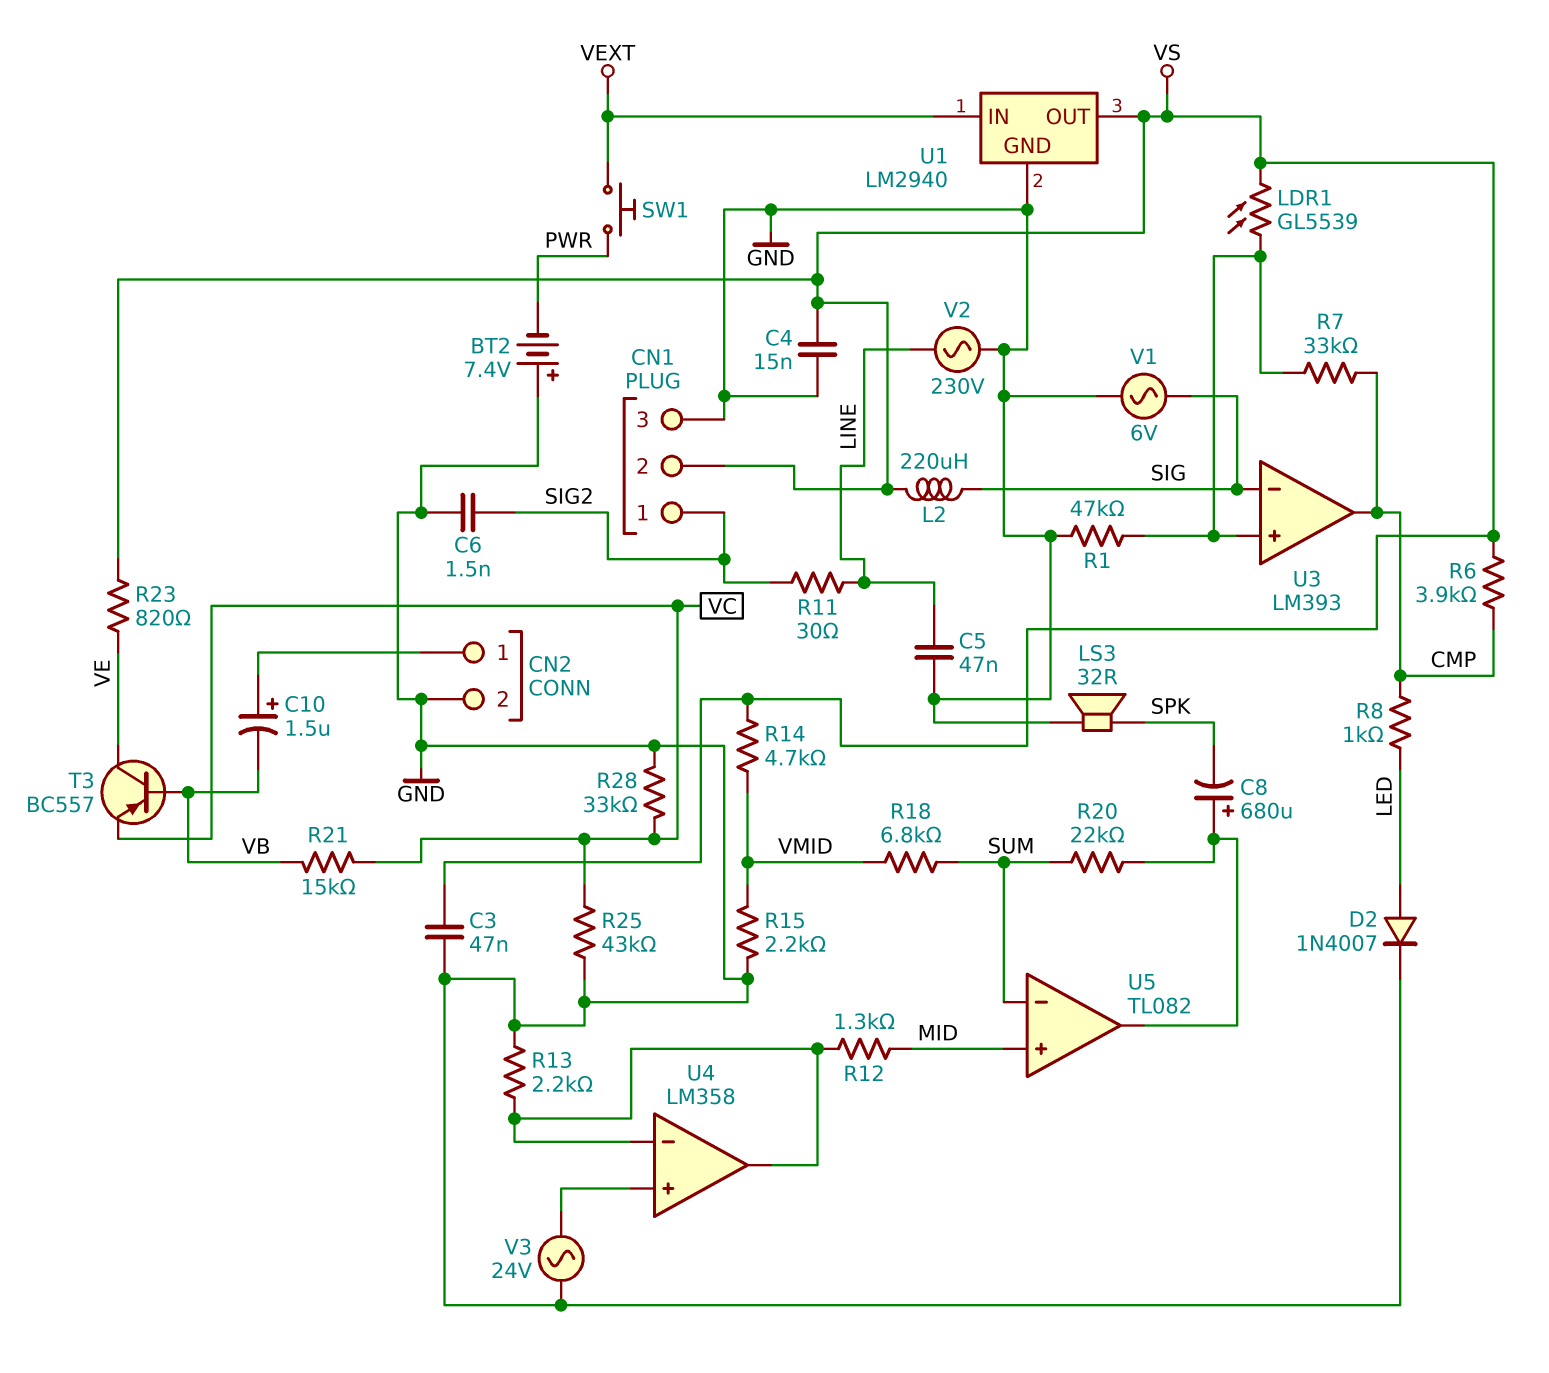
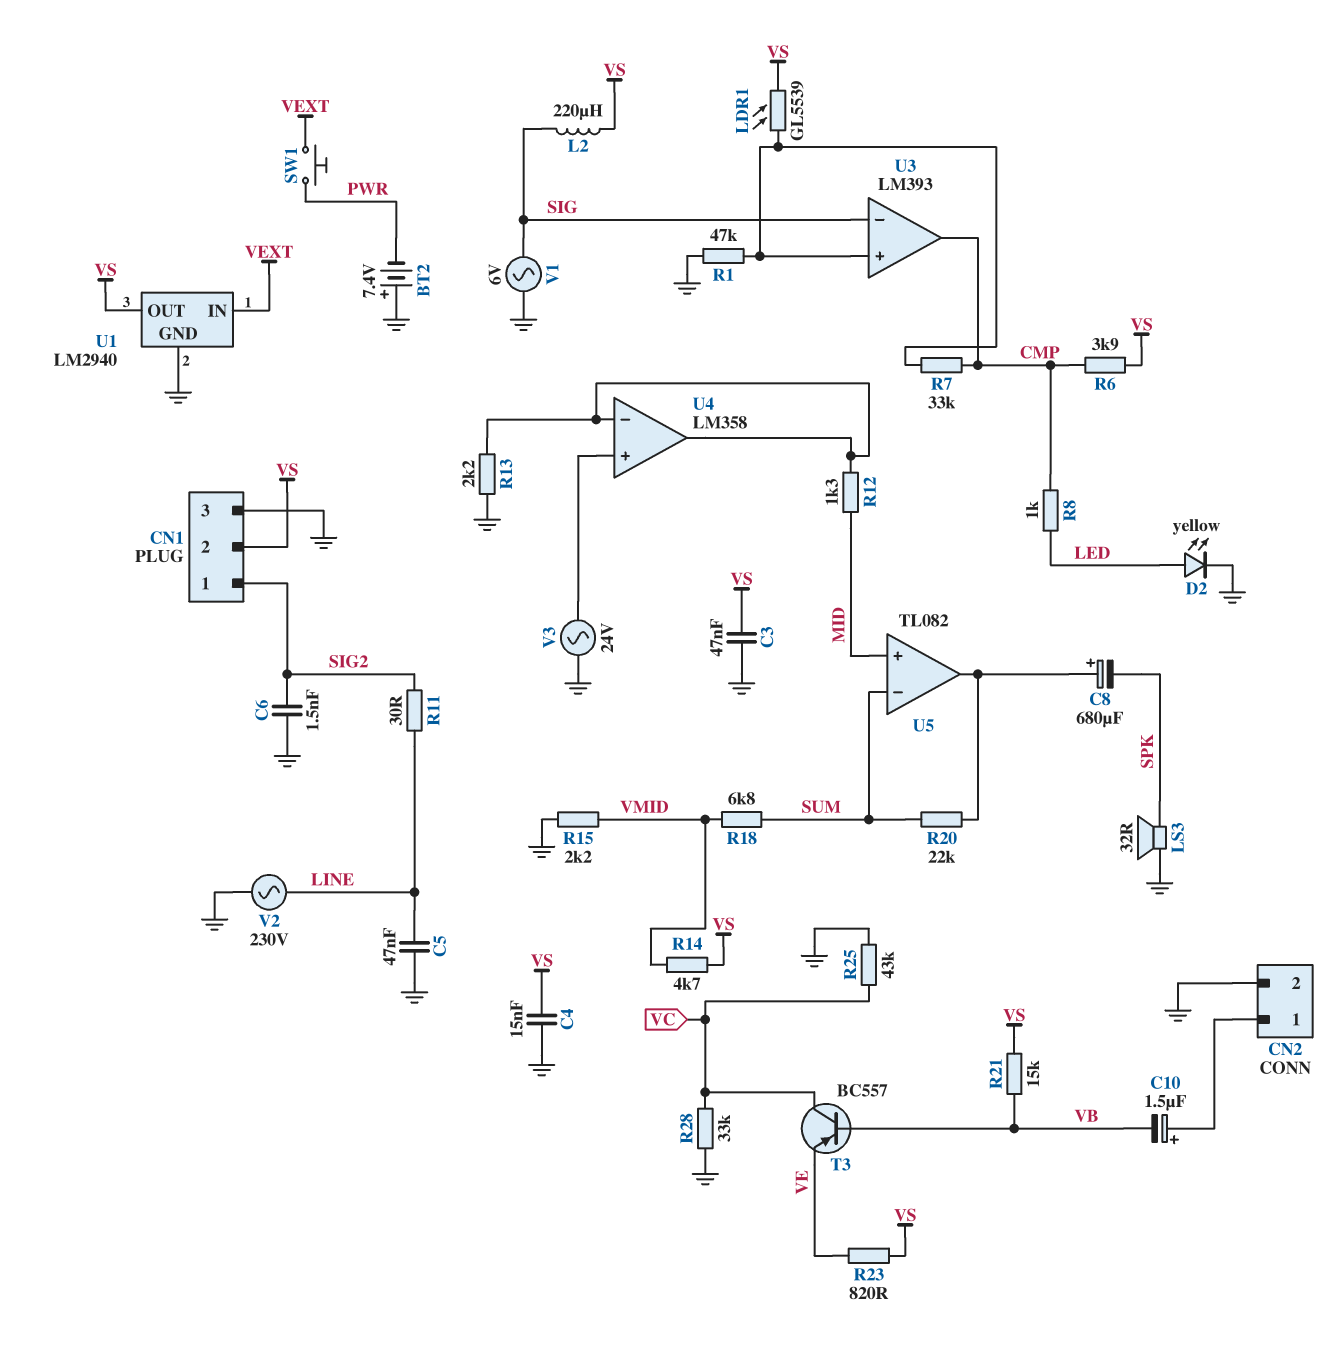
D2: diode 1N4007 (A LED, K GND) -> LED yellow (A LED, K GND)
R21: 15k (VB, VC) -> 15k (VB, VS)
T3: PNP BC557 (B VB, C VE, E VC) -> PNP BC557 (B VB, C VC, E VE)

